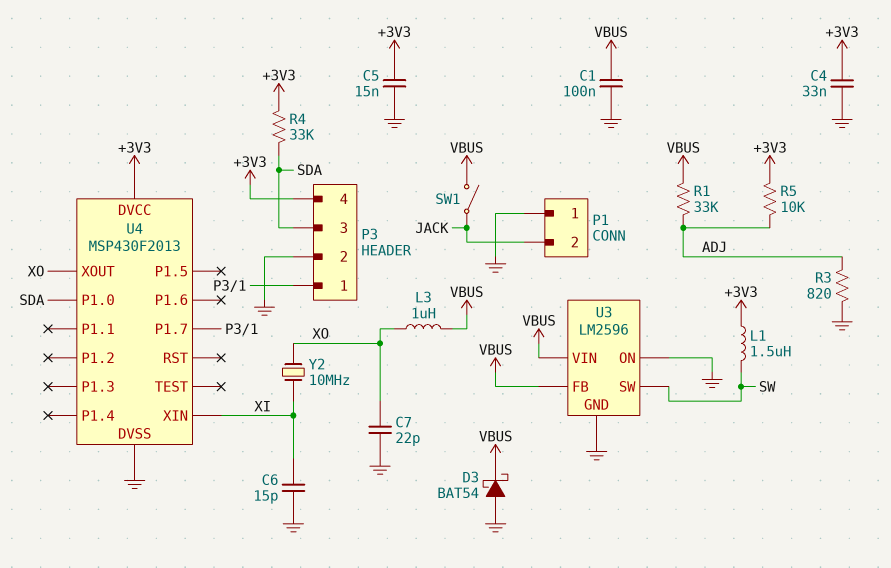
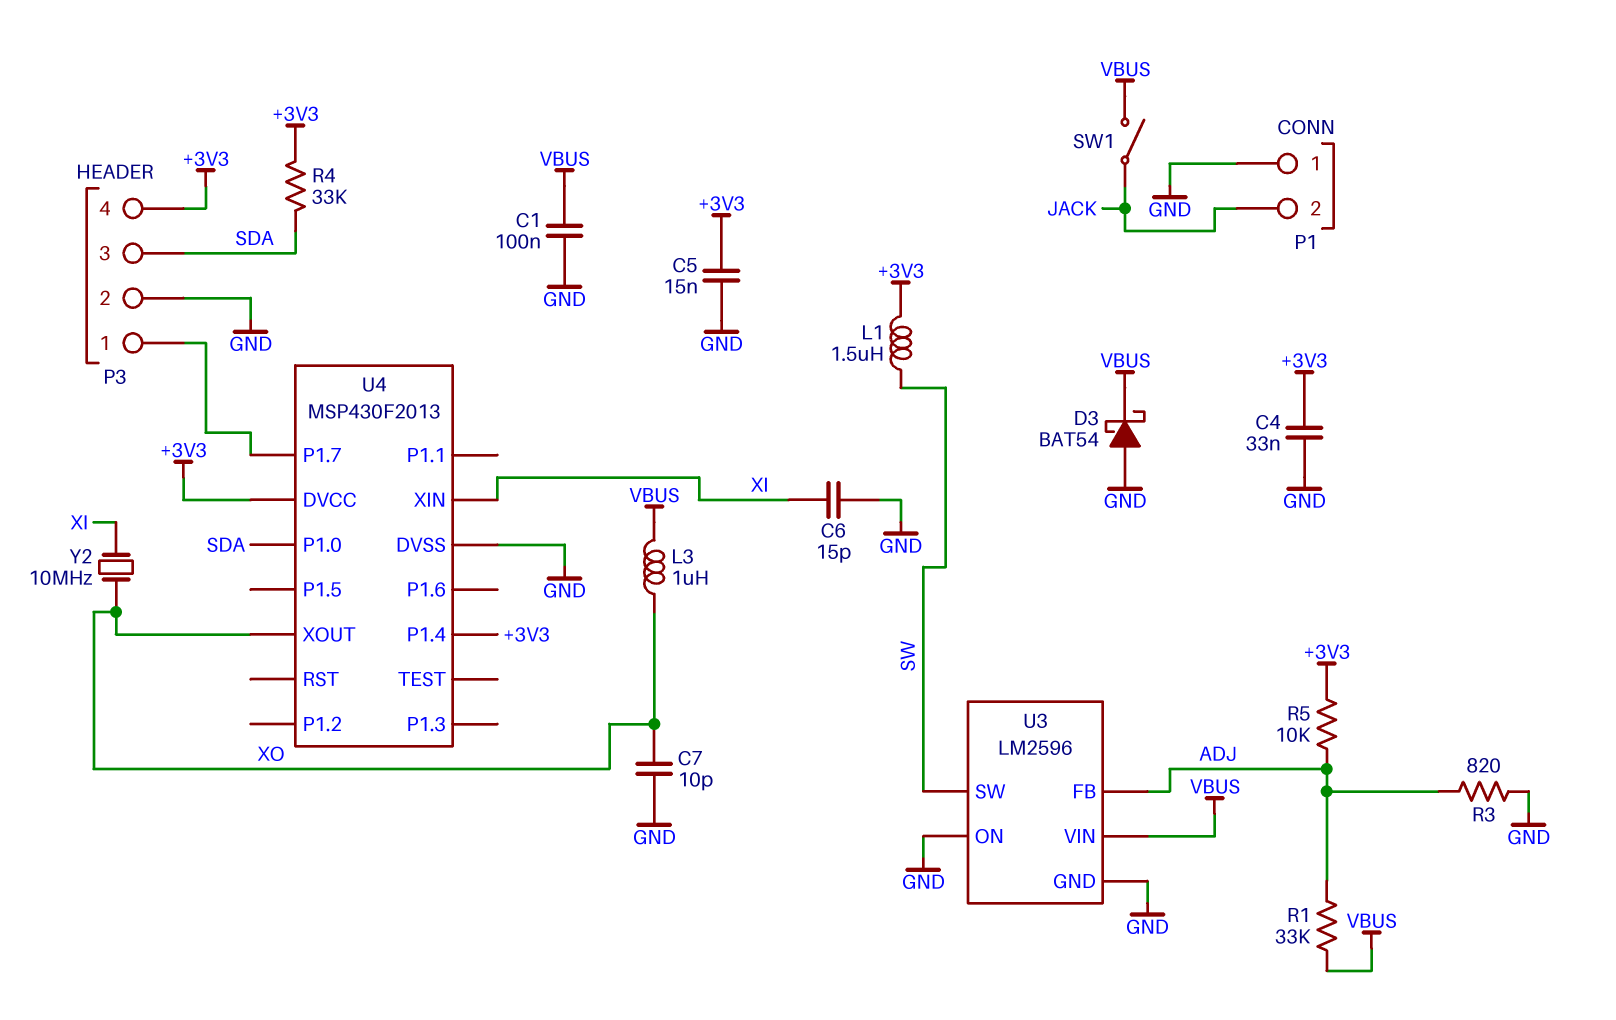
C7: 22pF (GND, XO) -> 10pF (GND, XO)
U3 pin FB: VBUS -> ADJ
U4 pin P1.4: none -> +3V3

